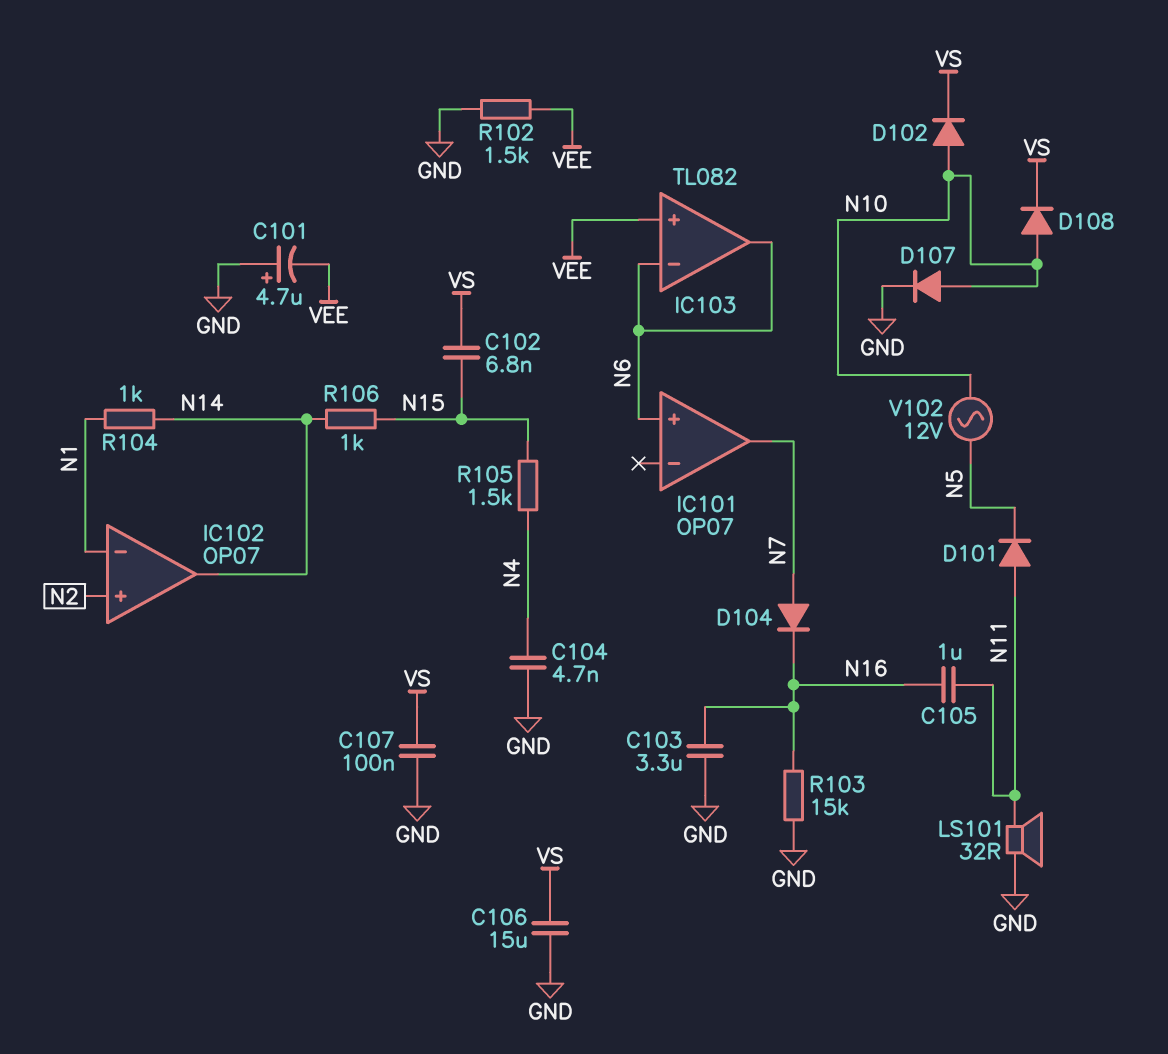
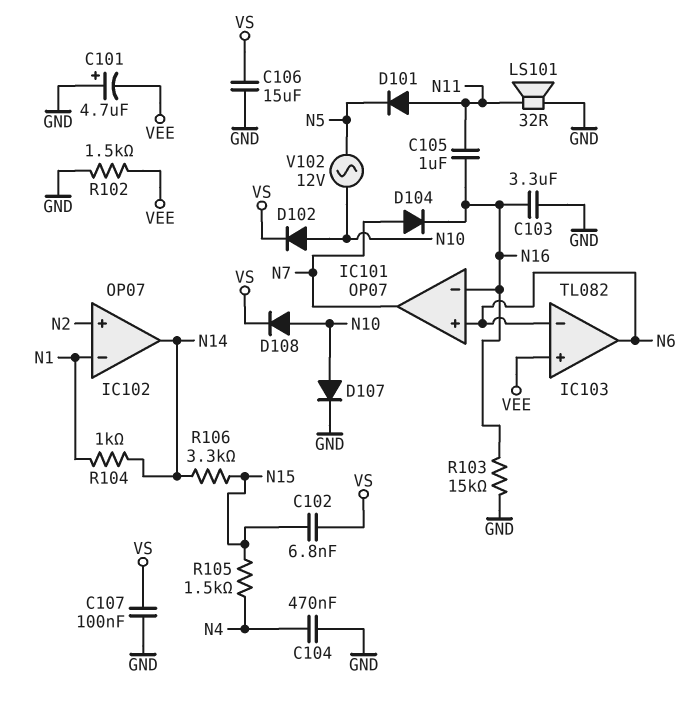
C104: 4.7nF (GND, N4) -> 470nF (GND, N4)
IC101 pin in-: none -> N16
R106: 1k (N14, N15) -> 3.3k (N14, N15)

